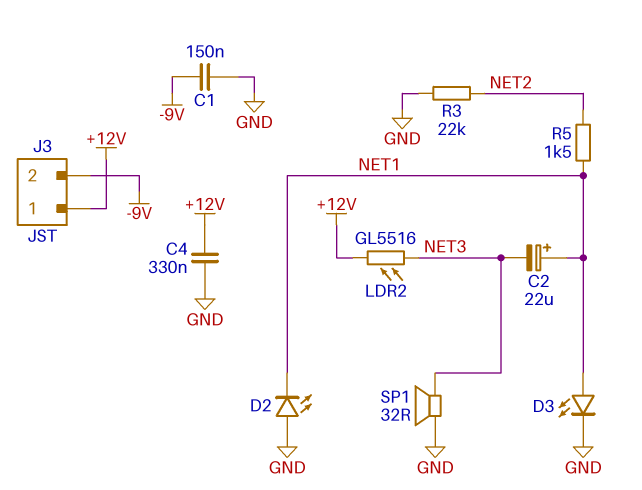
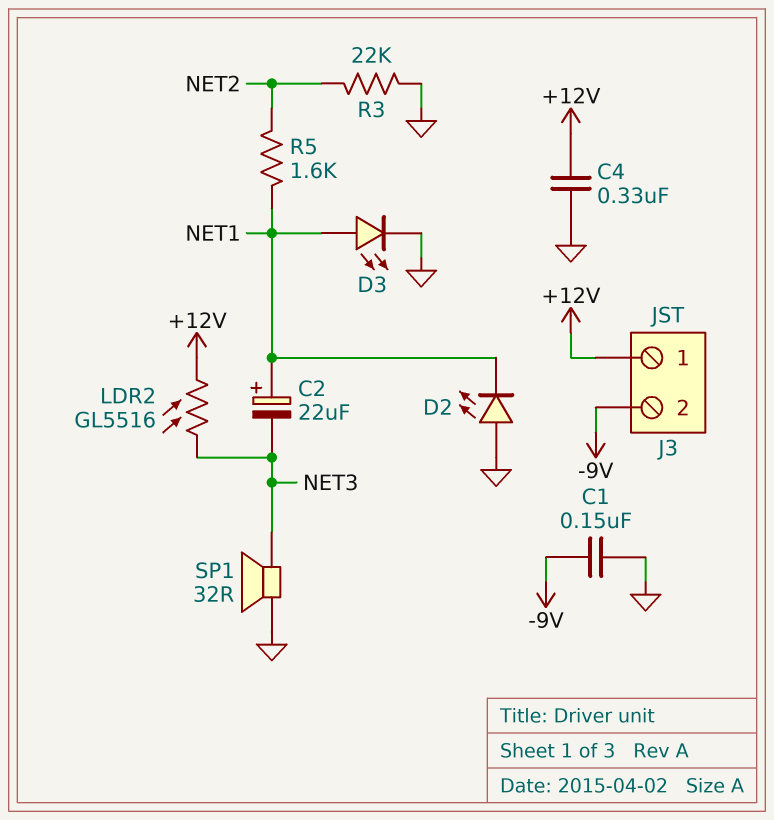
R5: 1.5k (NET1, NET2) -> 1.6k (NET1, NET2)

